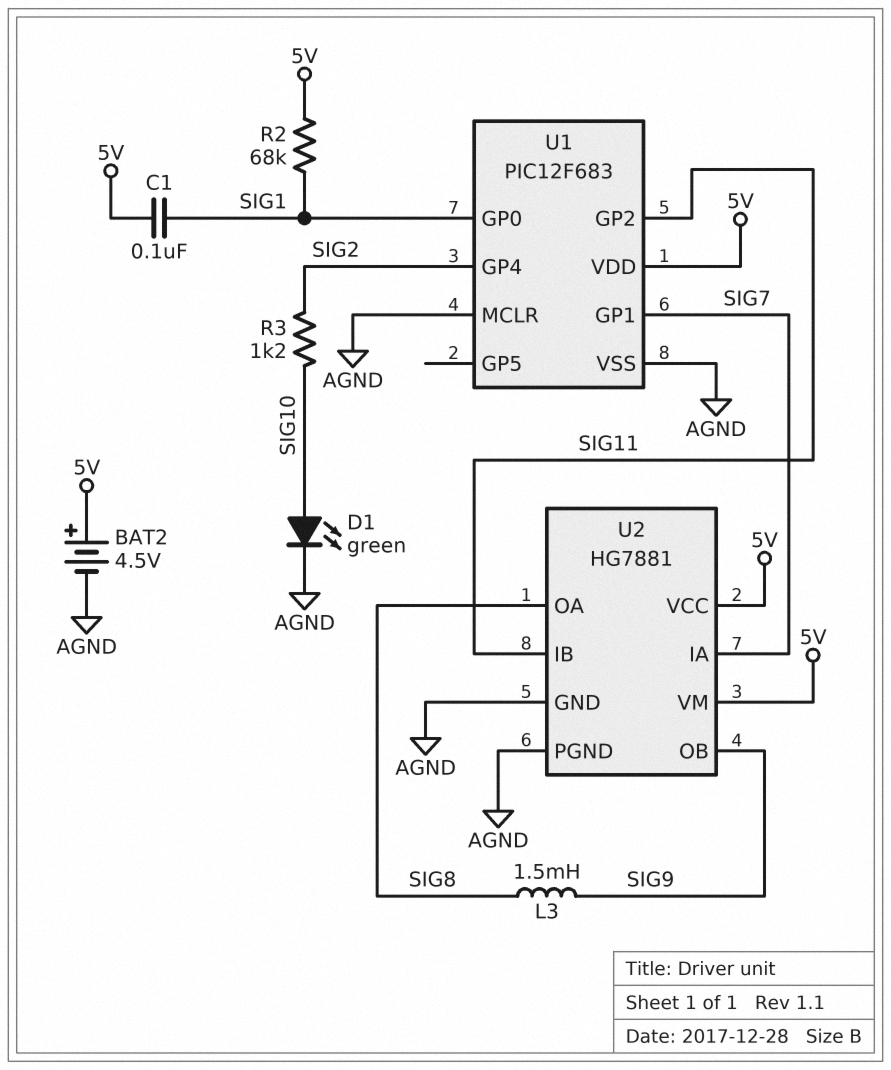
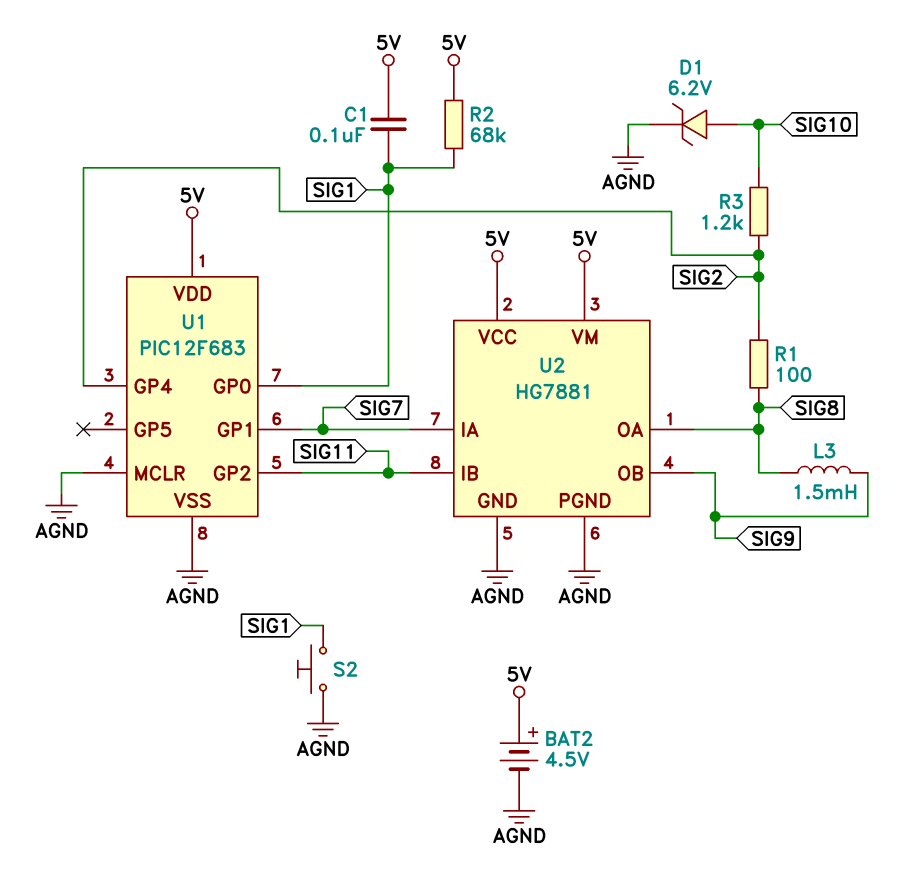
D1: LED green (A SIG10, K AGND) -> zener 6.2V (A SIG10, K AGND)
R1: none -> 100 (SIG2, SIG8)
S2: none -> button (AGND, SIG1)

